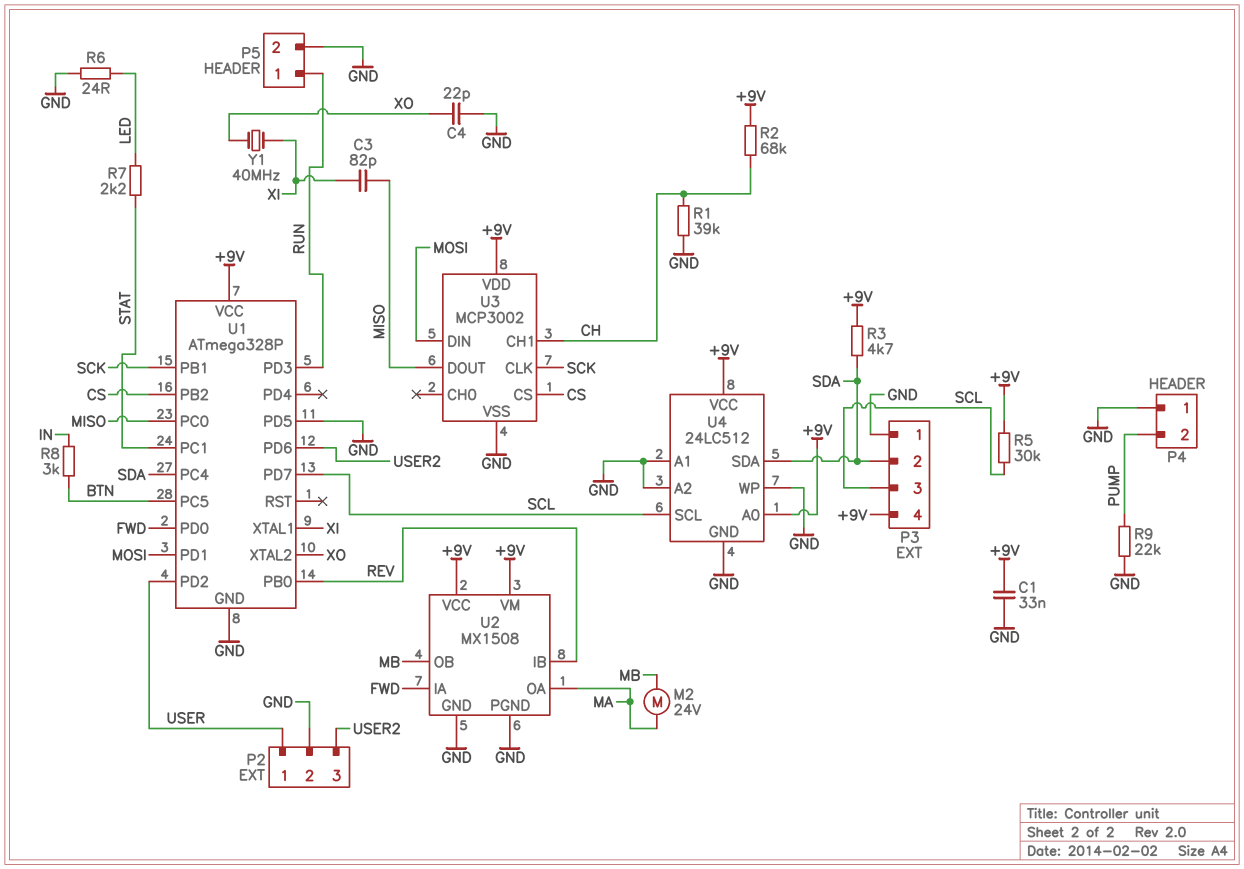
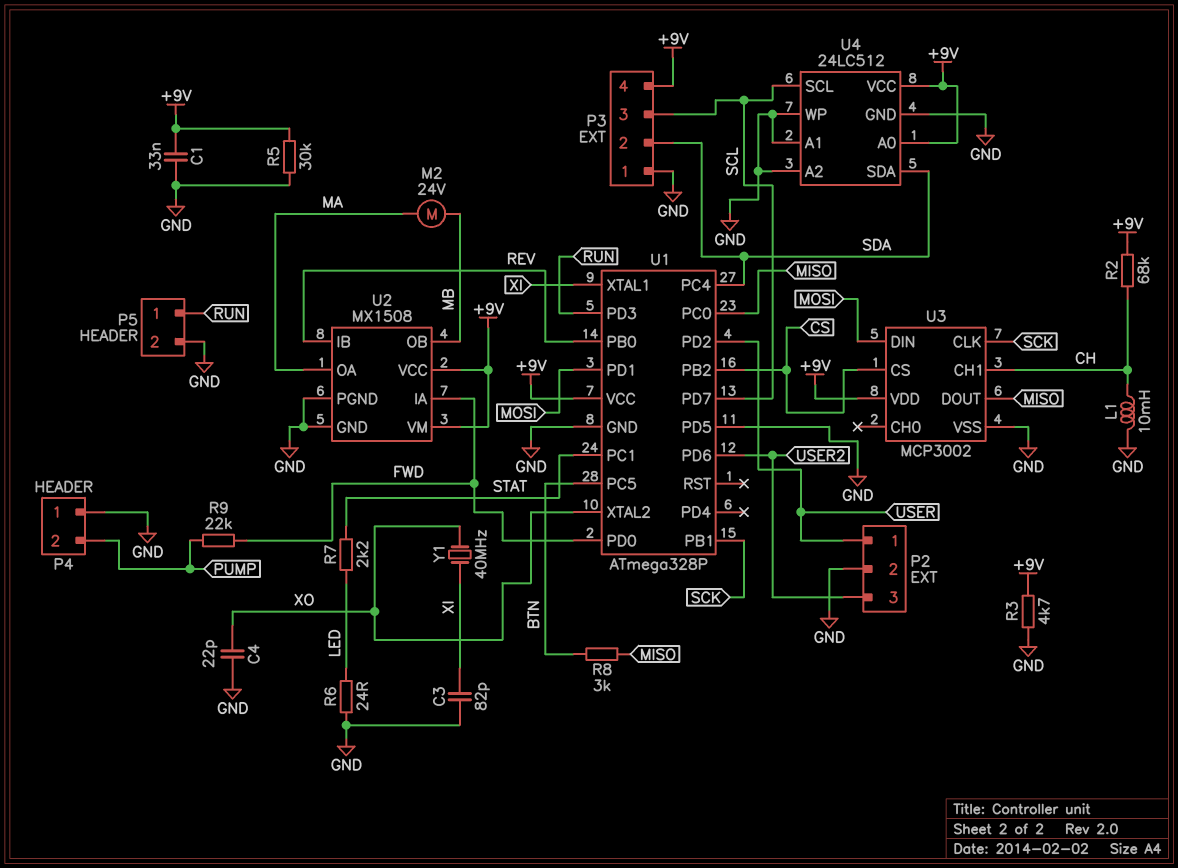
C3: 82pF (MISO, XI) -> 82pF (GND, XI)
L1: none -> 10mH (CH, GND)
R1: 39k (CH, GND) -> none
R3: 4.7k (+9V, SDA) -> 4.7k (+9V, GND)
R5: 30k (+9V, SCL) -> 30k (+9V, GND)
R8: 3k (BTN, IN) -> 3k (BTN, MISO)
R9: 22k (GND, PUMP) -> 22k (FWD, PUMP)

